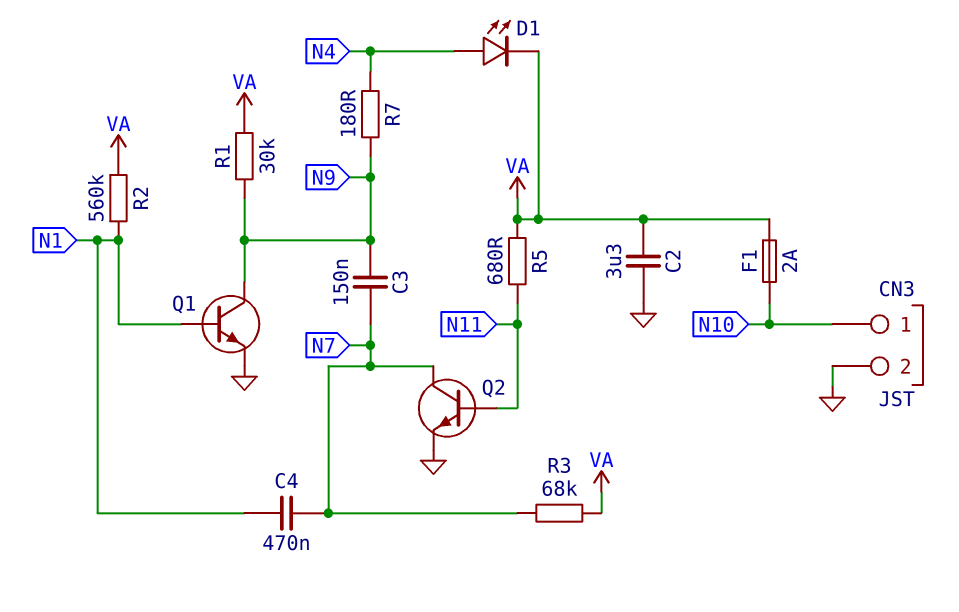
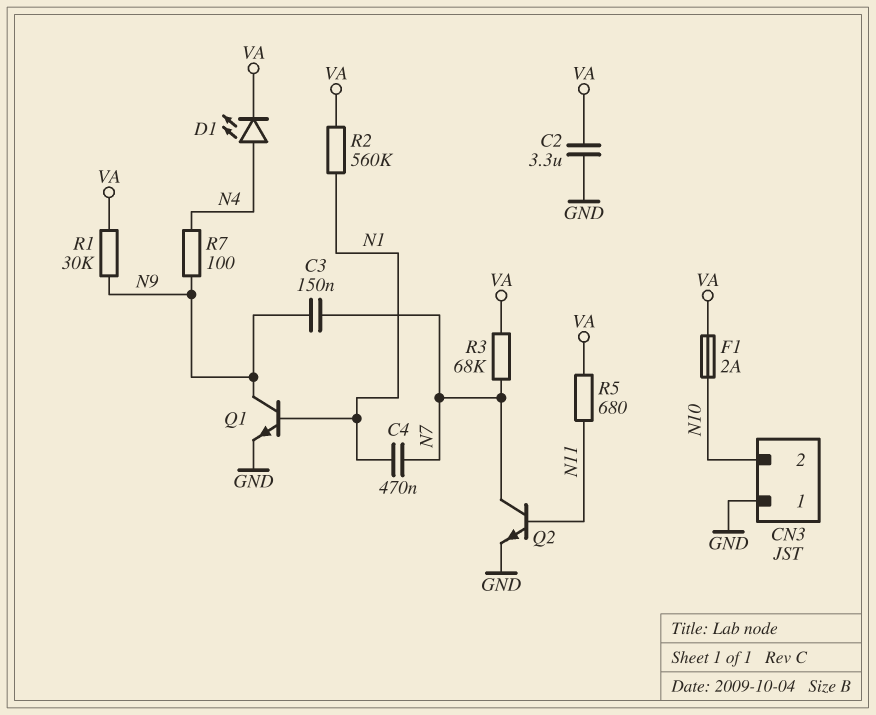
CN3 pin 1: N10 -> GND
CN3 pin 2: GND -> N10
R7: 180 (N4, N9) -> 100 (N4, N9)

